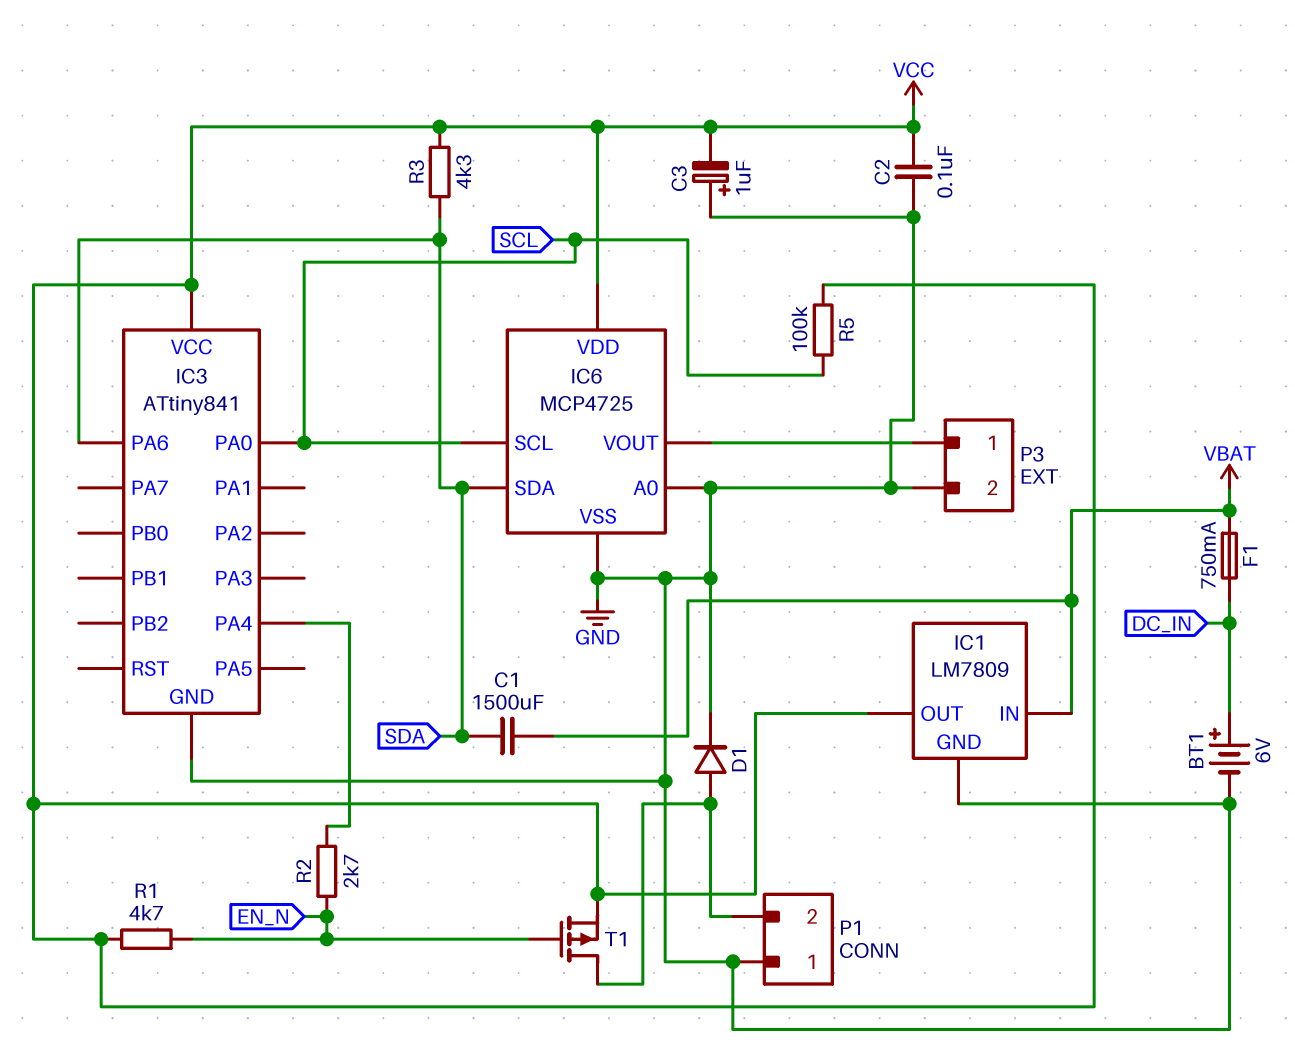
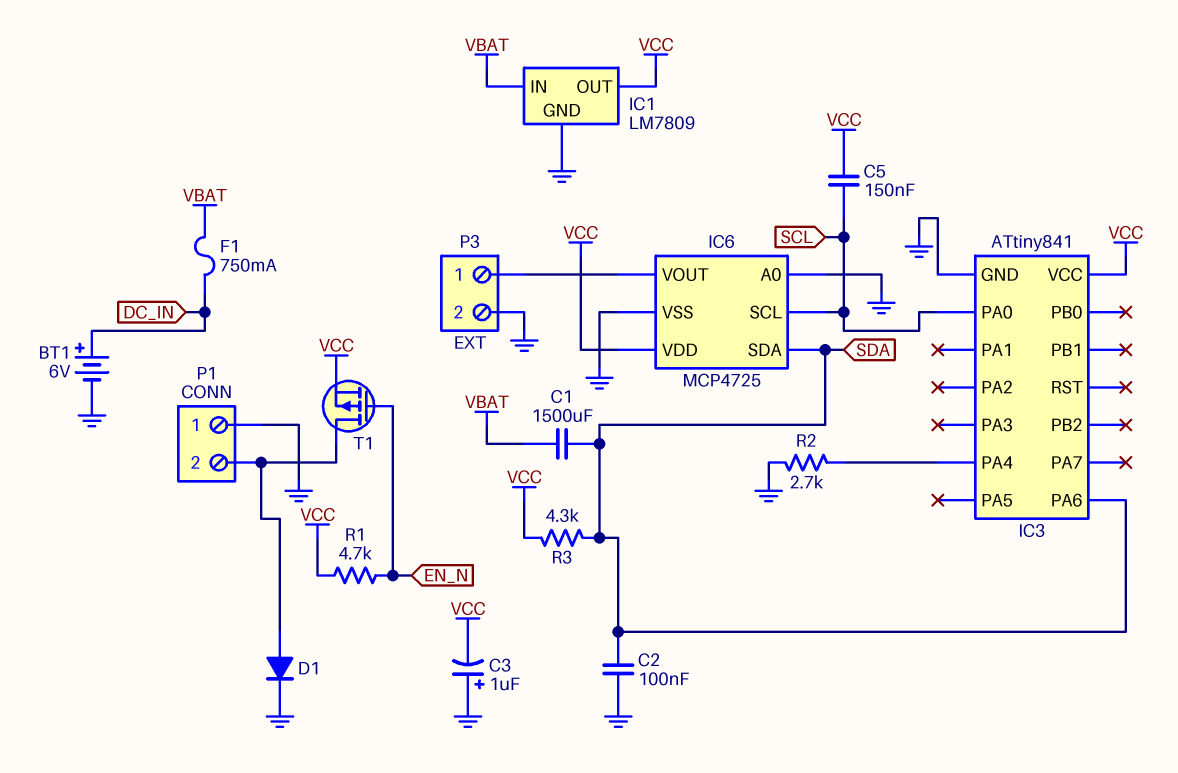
C2: 100nF (GND, VCC) -> 100nF (GND, SDA)
C5: none -> 150nF (SCL, VCC)
R2: 2.7k (EN_N, IC3/PA4) -> 2.7k (GND, IC3/PA4)
R5: 100k (SCL, VCC) -> none

